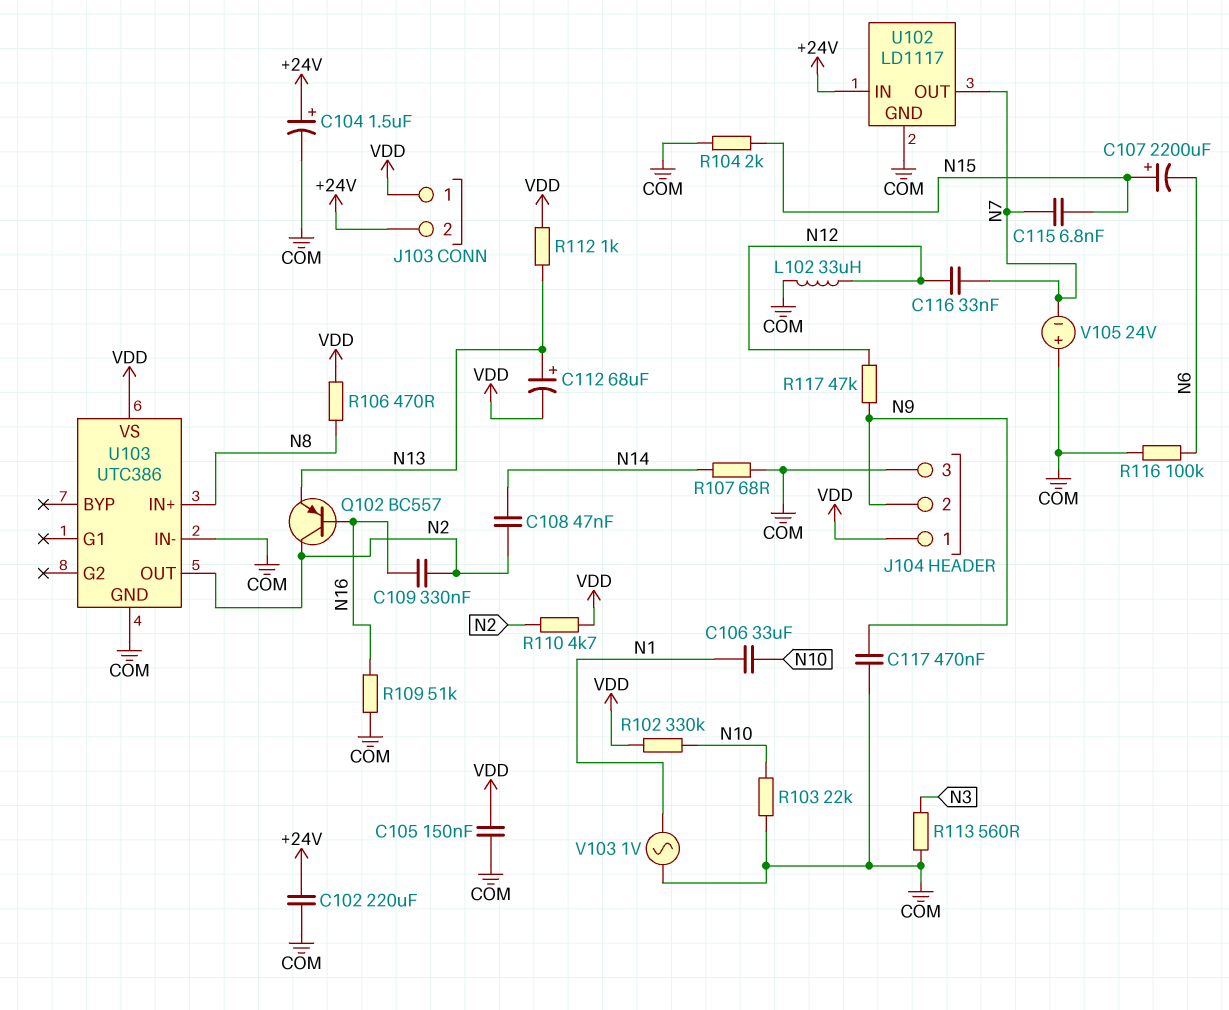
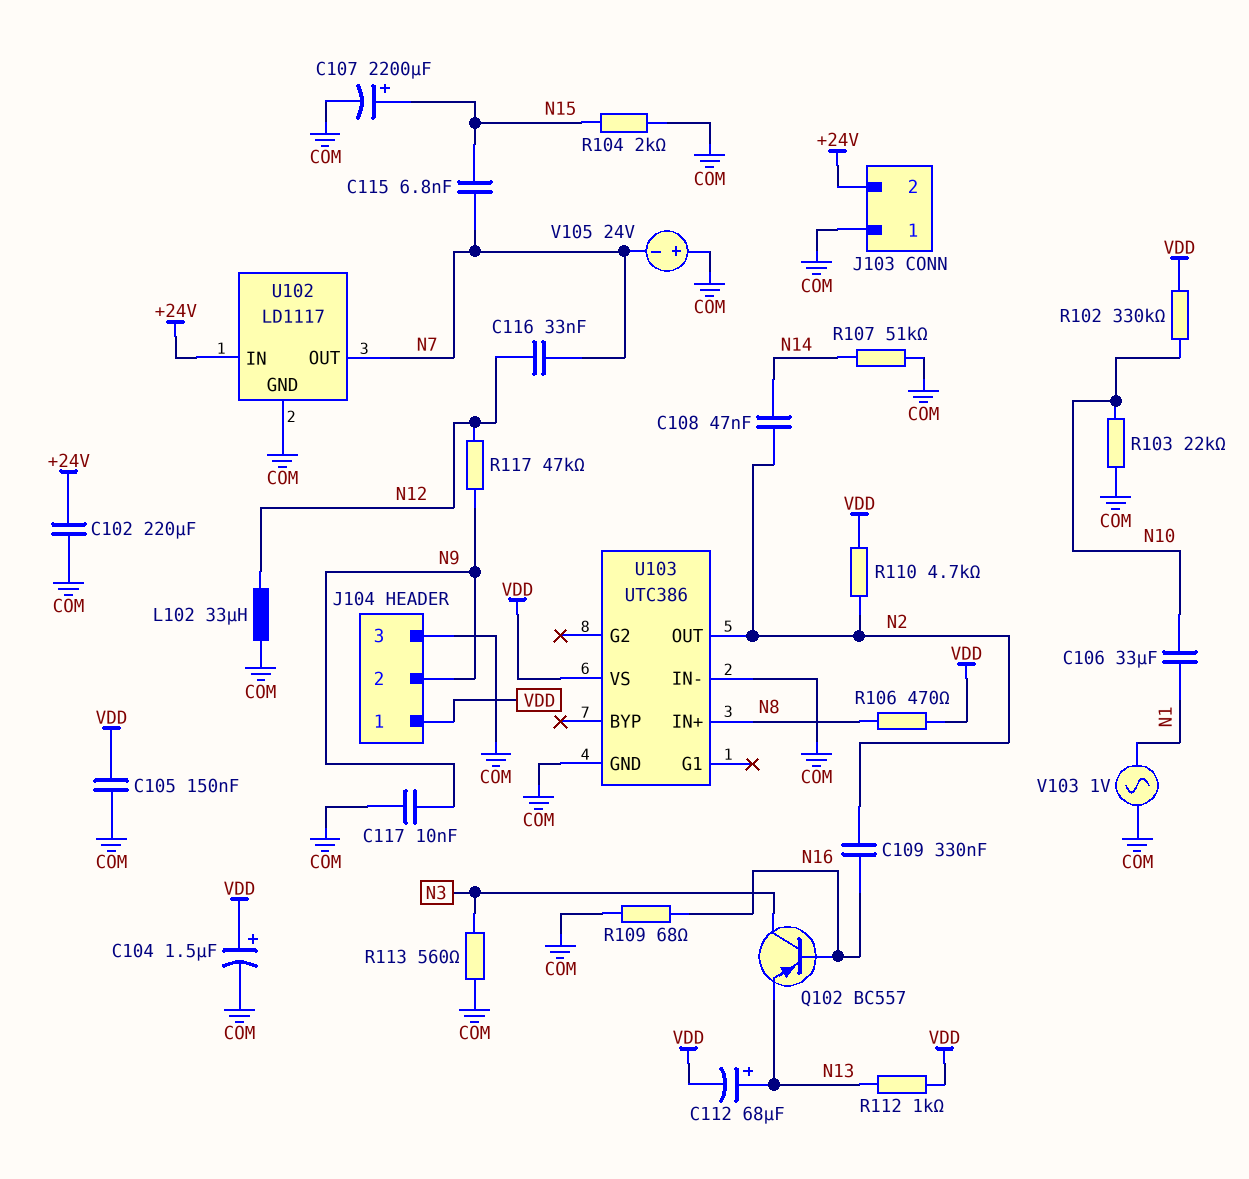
C104: 1.5uF (plus +24V, minus COM) -> 1.5uF (plus VDD, minus COM)
C107: 2200uF (plus N15, minus N6) -> 2200uF (plus N15, minus COM)
C117: 470nF (COM, N9) -> 10nF (COM, N9)
J103 pin 1: VDD -> COM
Q102: PNP BC557 (B N16, C N2, E N13) -> PNP BC557 (B N16, C N3, E N13)
R107: 68 (COM, N14) -> 51k (COM, N14)
R109: 51k (COM, N16) -> 68 (COM, N16)
R116: 100k (COM, N6) -> none

